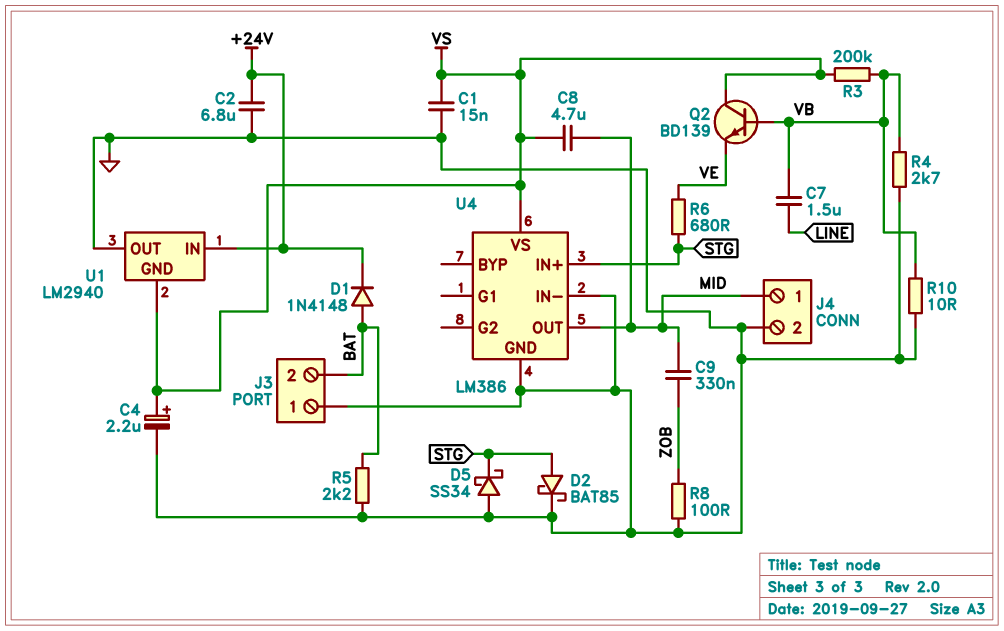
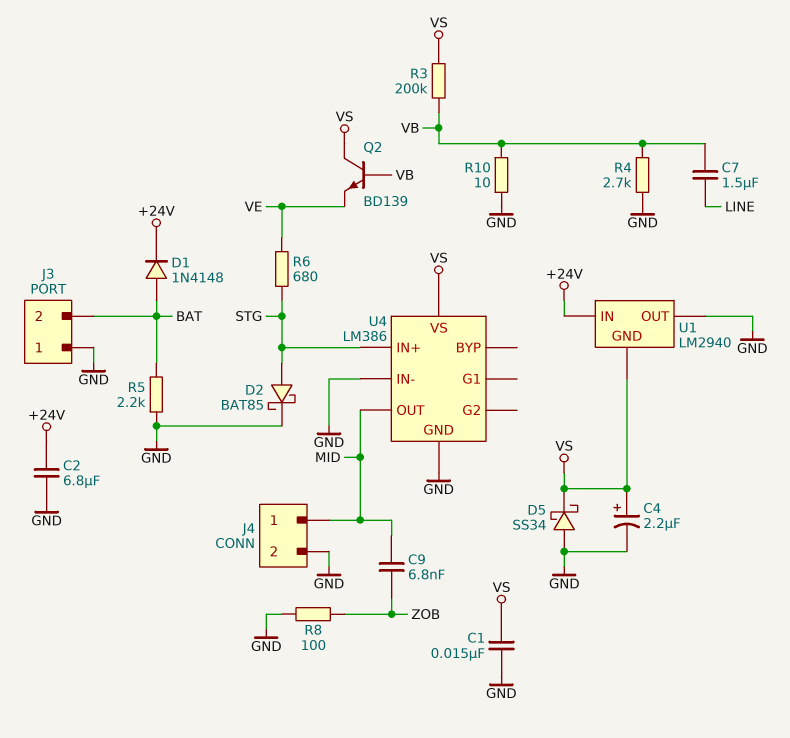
C8: 4.7uF (MID, VS) -> none
C9: 330nF (MID, ZOB) -> 6.8nF (MID, ZOB)
D5: schottky SS34 (A GND, K STG) -> schottky SS34 (A GND, K VS)

